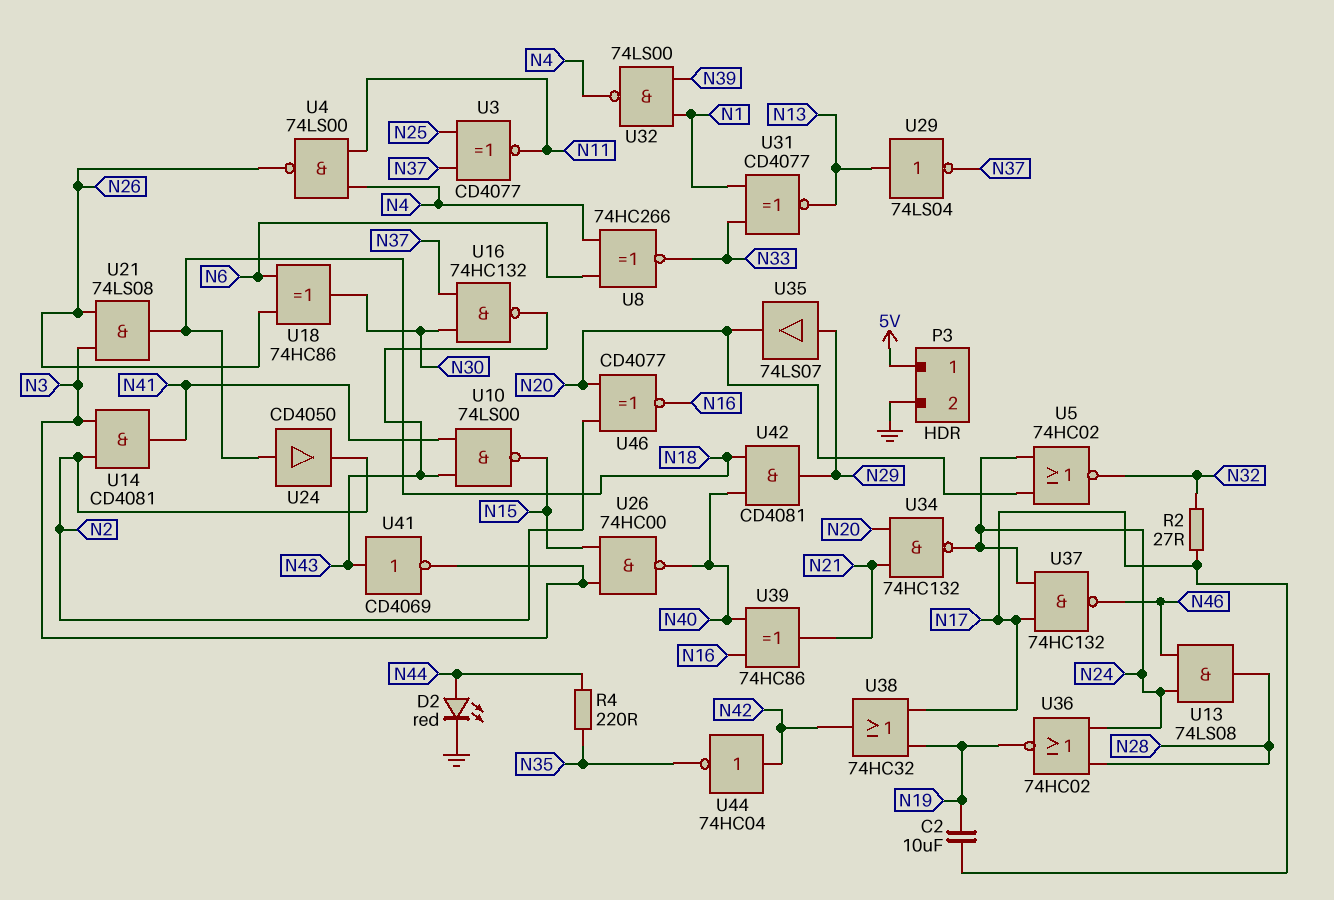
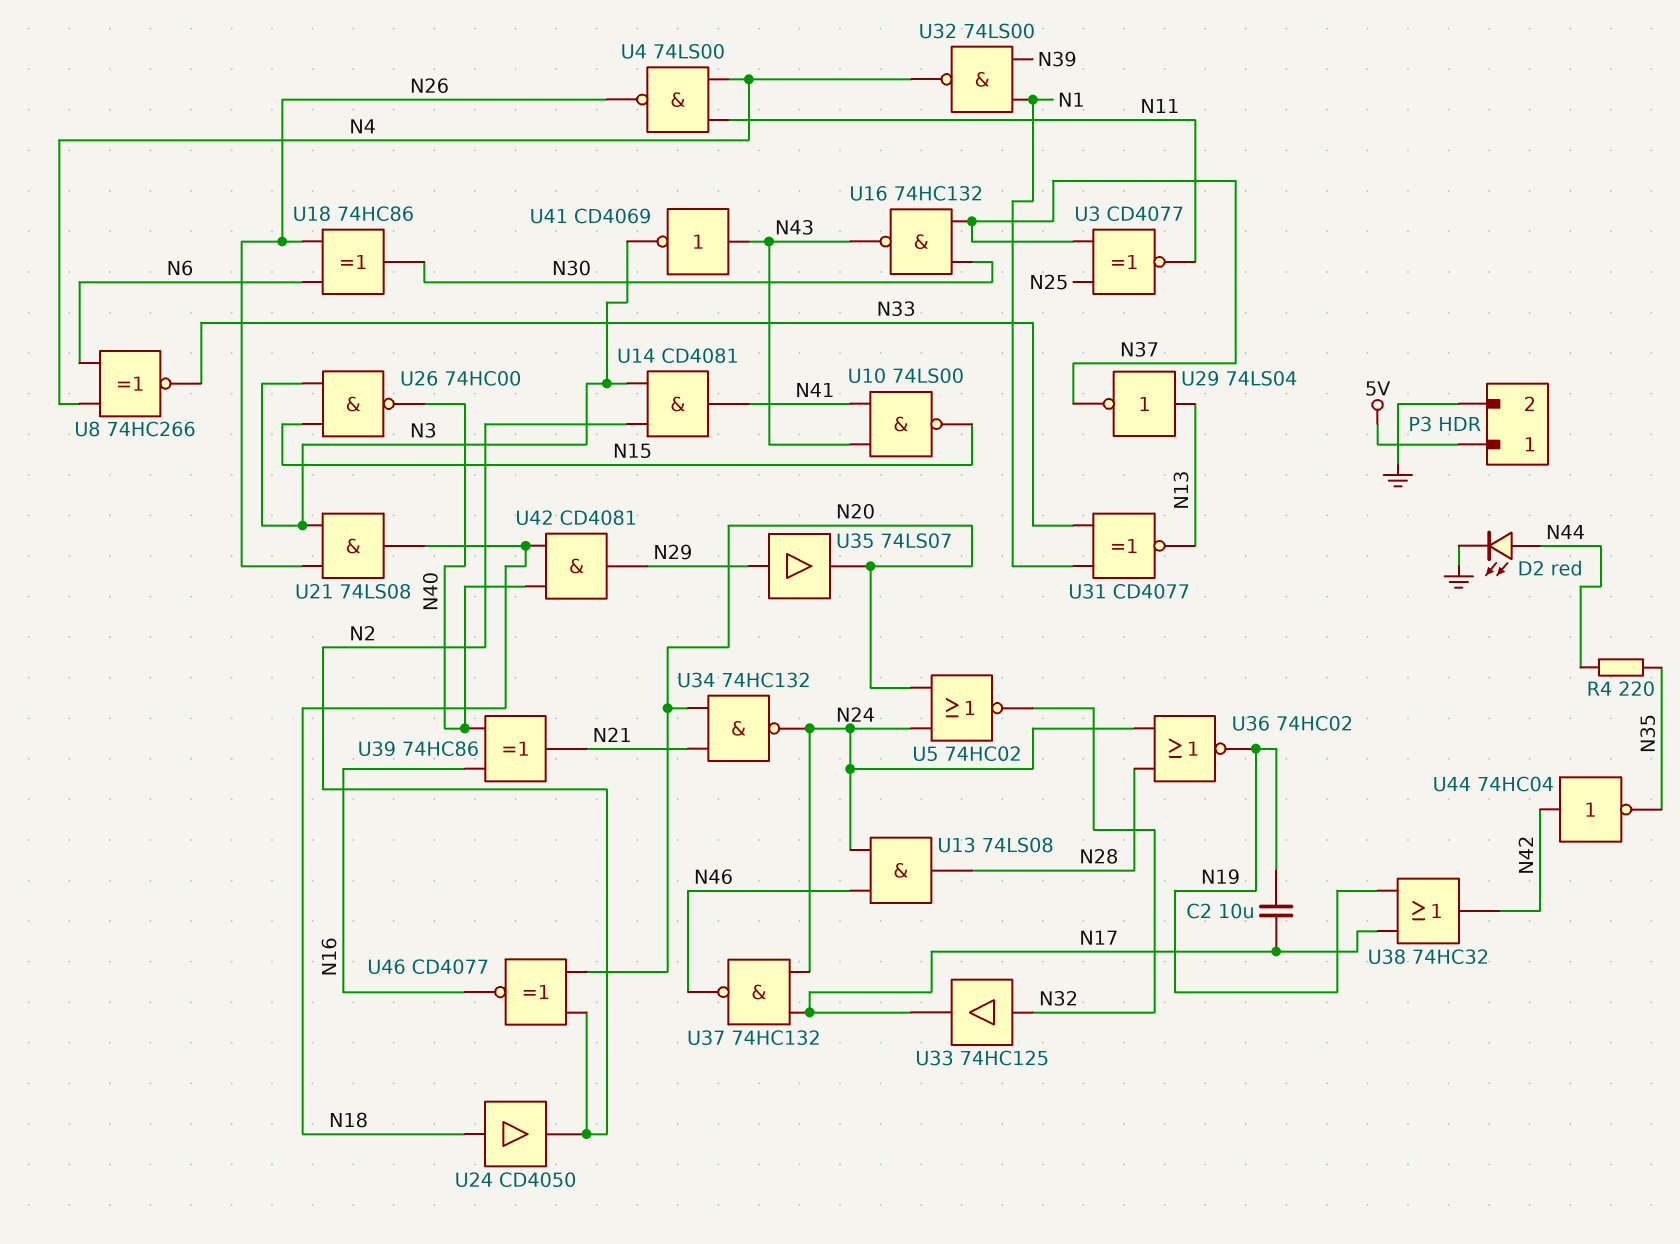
R2: 27 (N17, N32) -> none
U33: none -> buffer 74HC125 (in N32, out N17)

